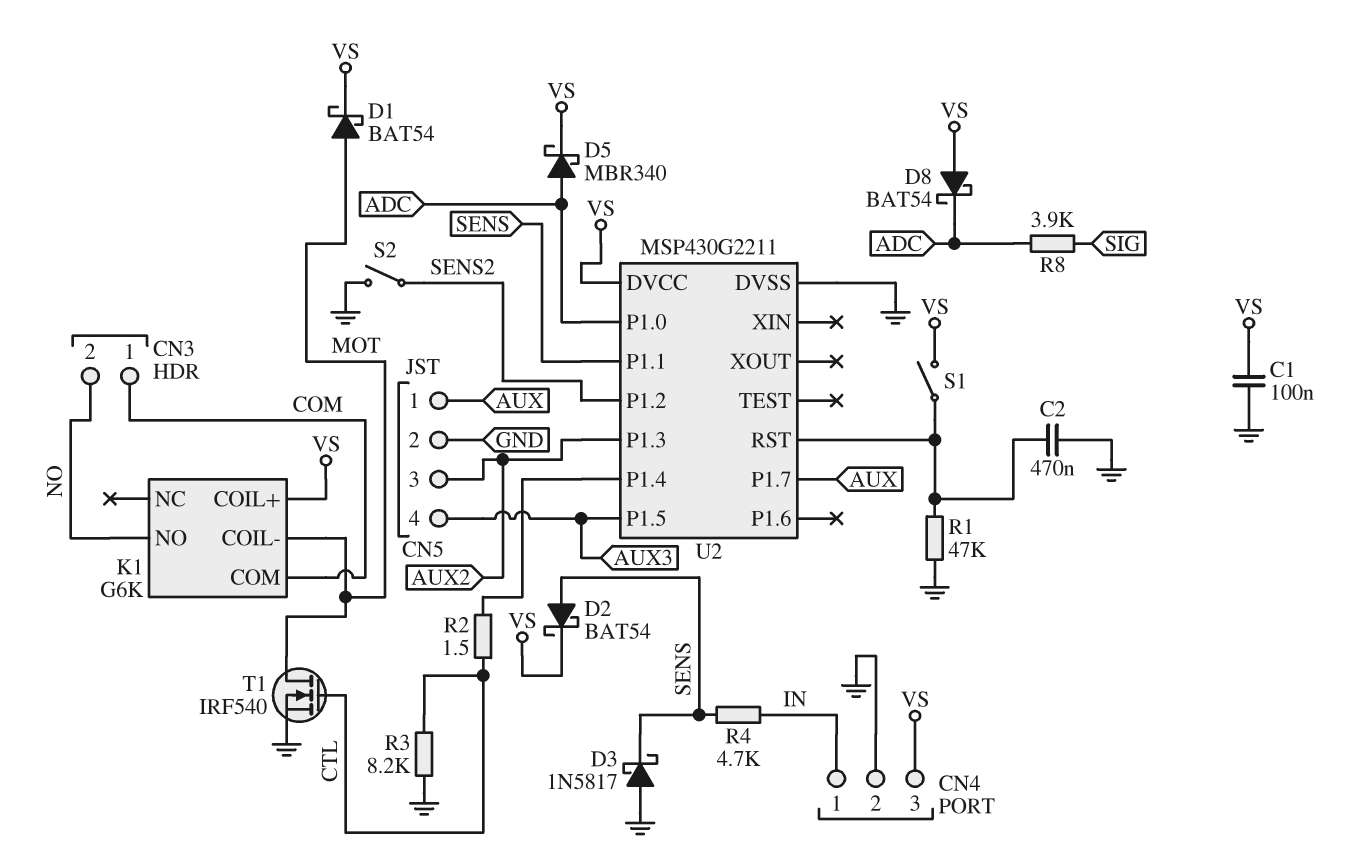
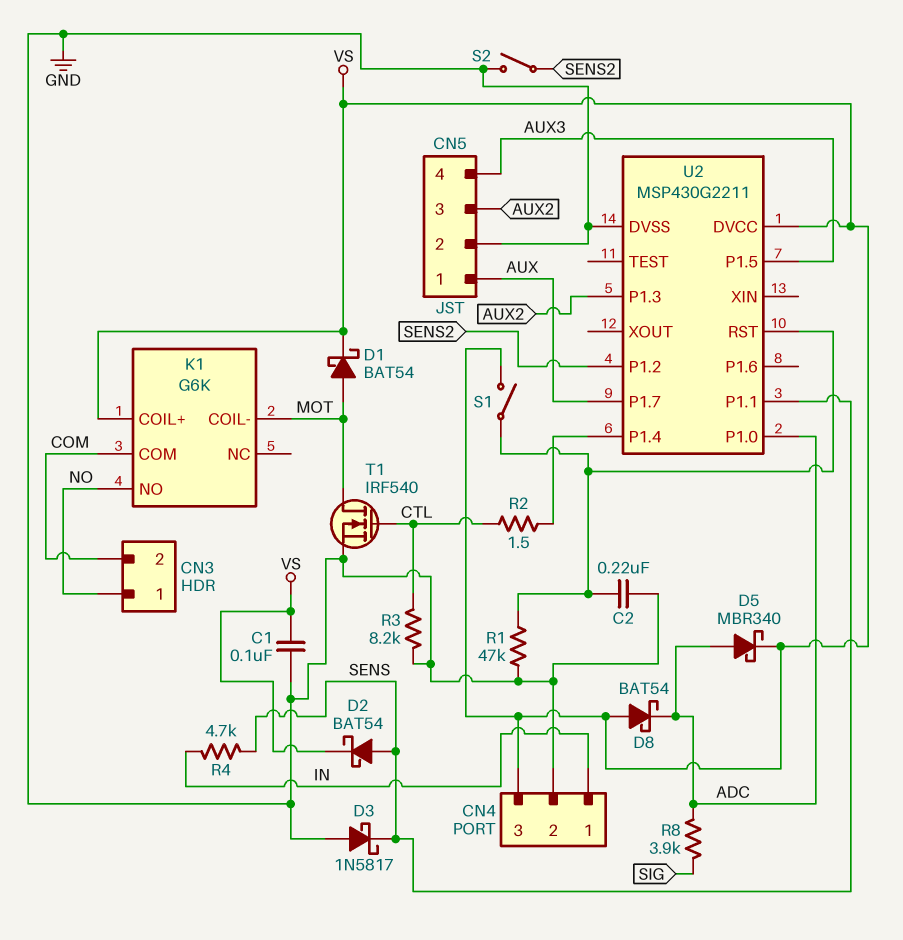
C2: 470nF (GND, U2/RST) -> 220nF (GND, U2/RST)
CN3 pin 1: COM -> NO
CN3 pin 2: NO -> COM

